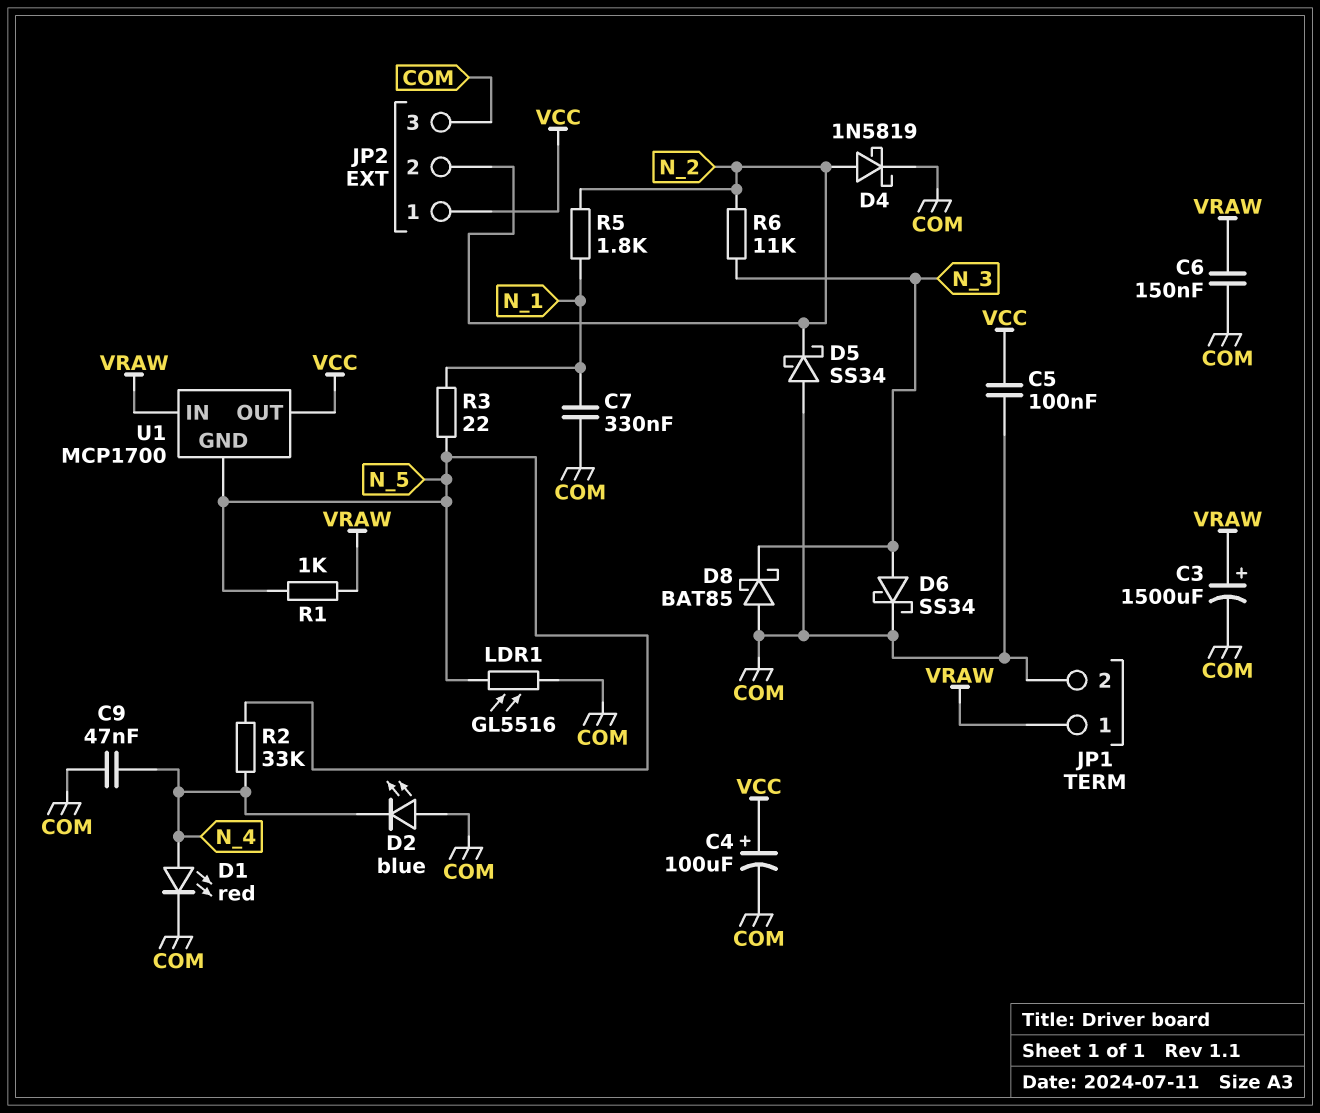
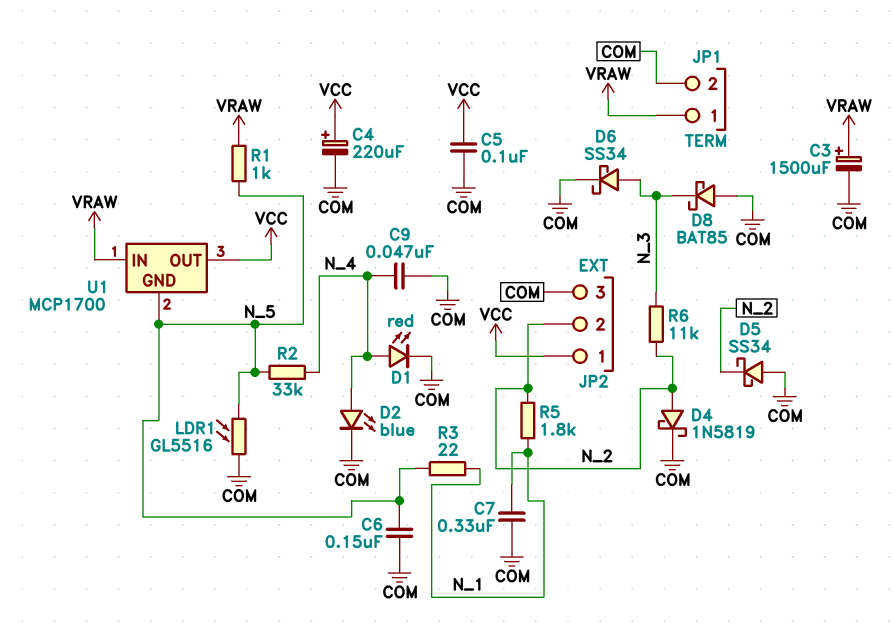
C4: 100uF (plus VCC, minus COM) -> 220uF (plus VCC, minus COM)
C6: 150nF (COM, VRAW) -> 150nF (COM, N_5)
D2: LED blue (A COM, K N_4) -> LED blue (A N_4, K COM)

